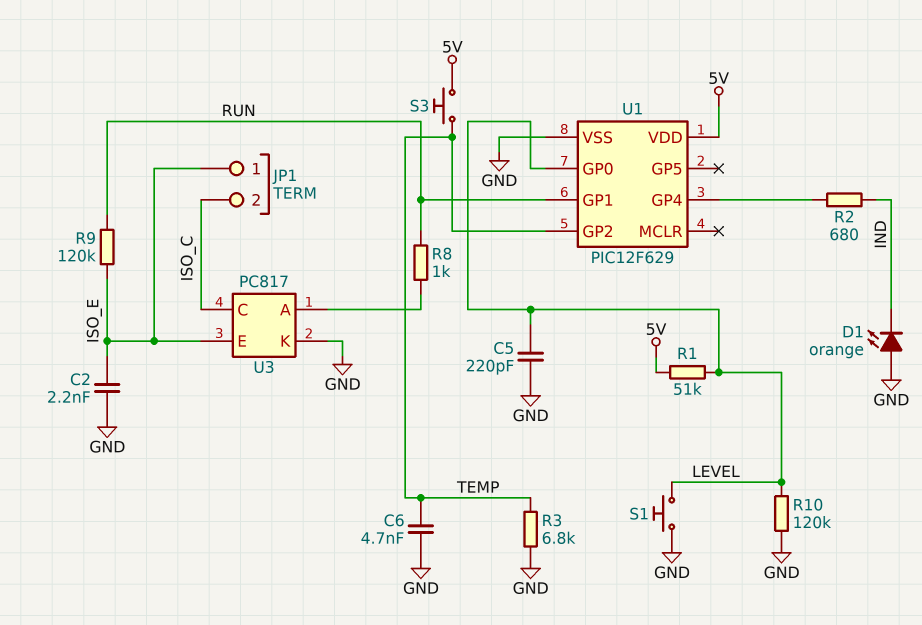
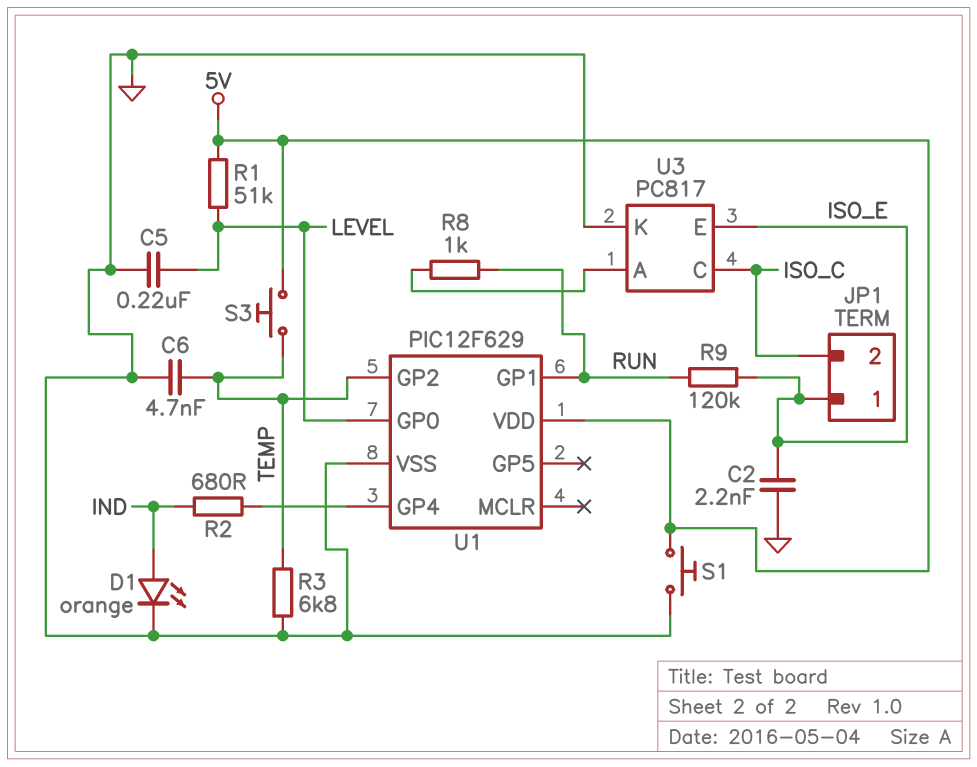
C5: 220pF (GND, LEVEL) -> 220nF (GND, LEVEL)
D1: LED orange (A GND, K IND) -> LED orange (A IND, K GND)
R10: 120k (GND, LEVEL) -> none
S1: button (GND, LEVEL) -> button (5V, GND)

